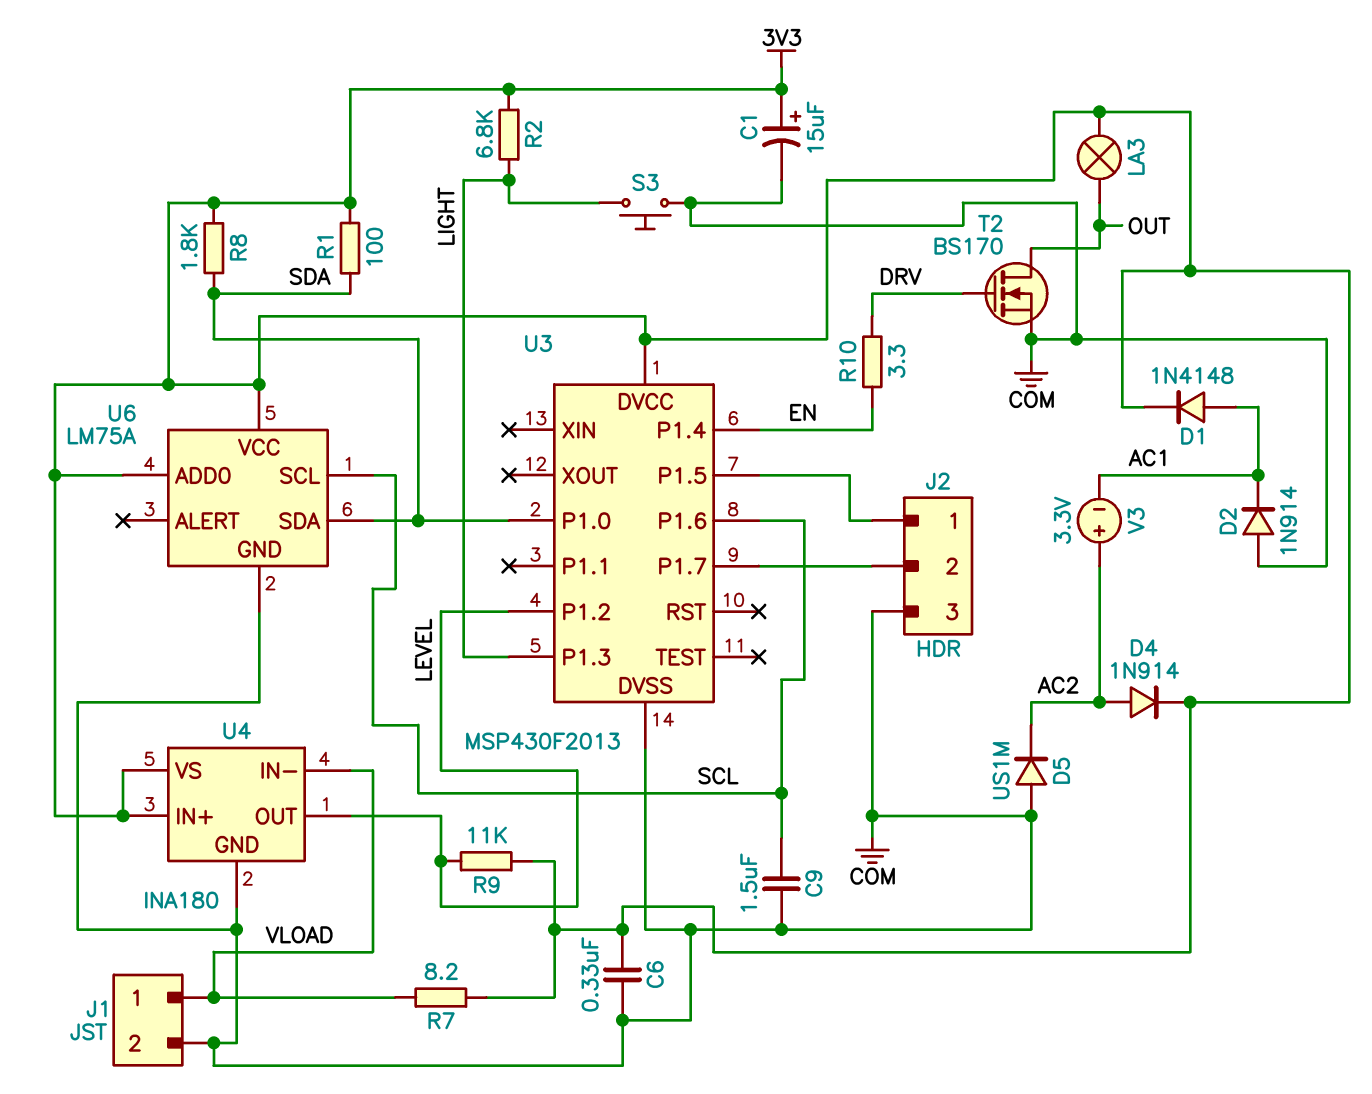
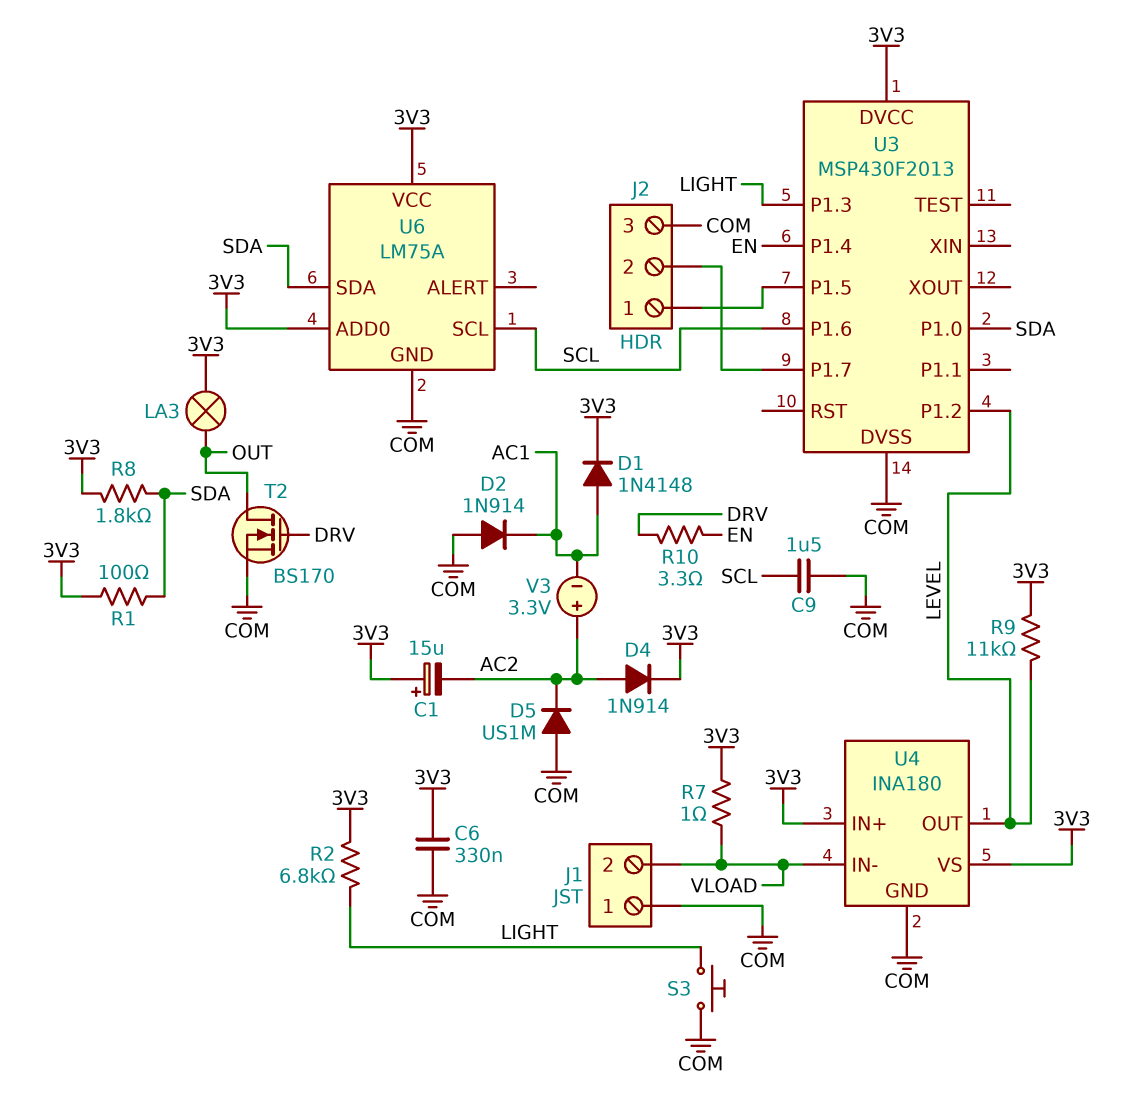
C1: 15uF (plus 3V3, minus COM) -> 15uF (plus 3V3, minus AC2)
J1 pin 1: VLOAD -> COM
J1 pin 2: COM -> VLOAD
R7: 8.2 (3V3, VLOAD) -> 1 (3V3, VLOAD)

